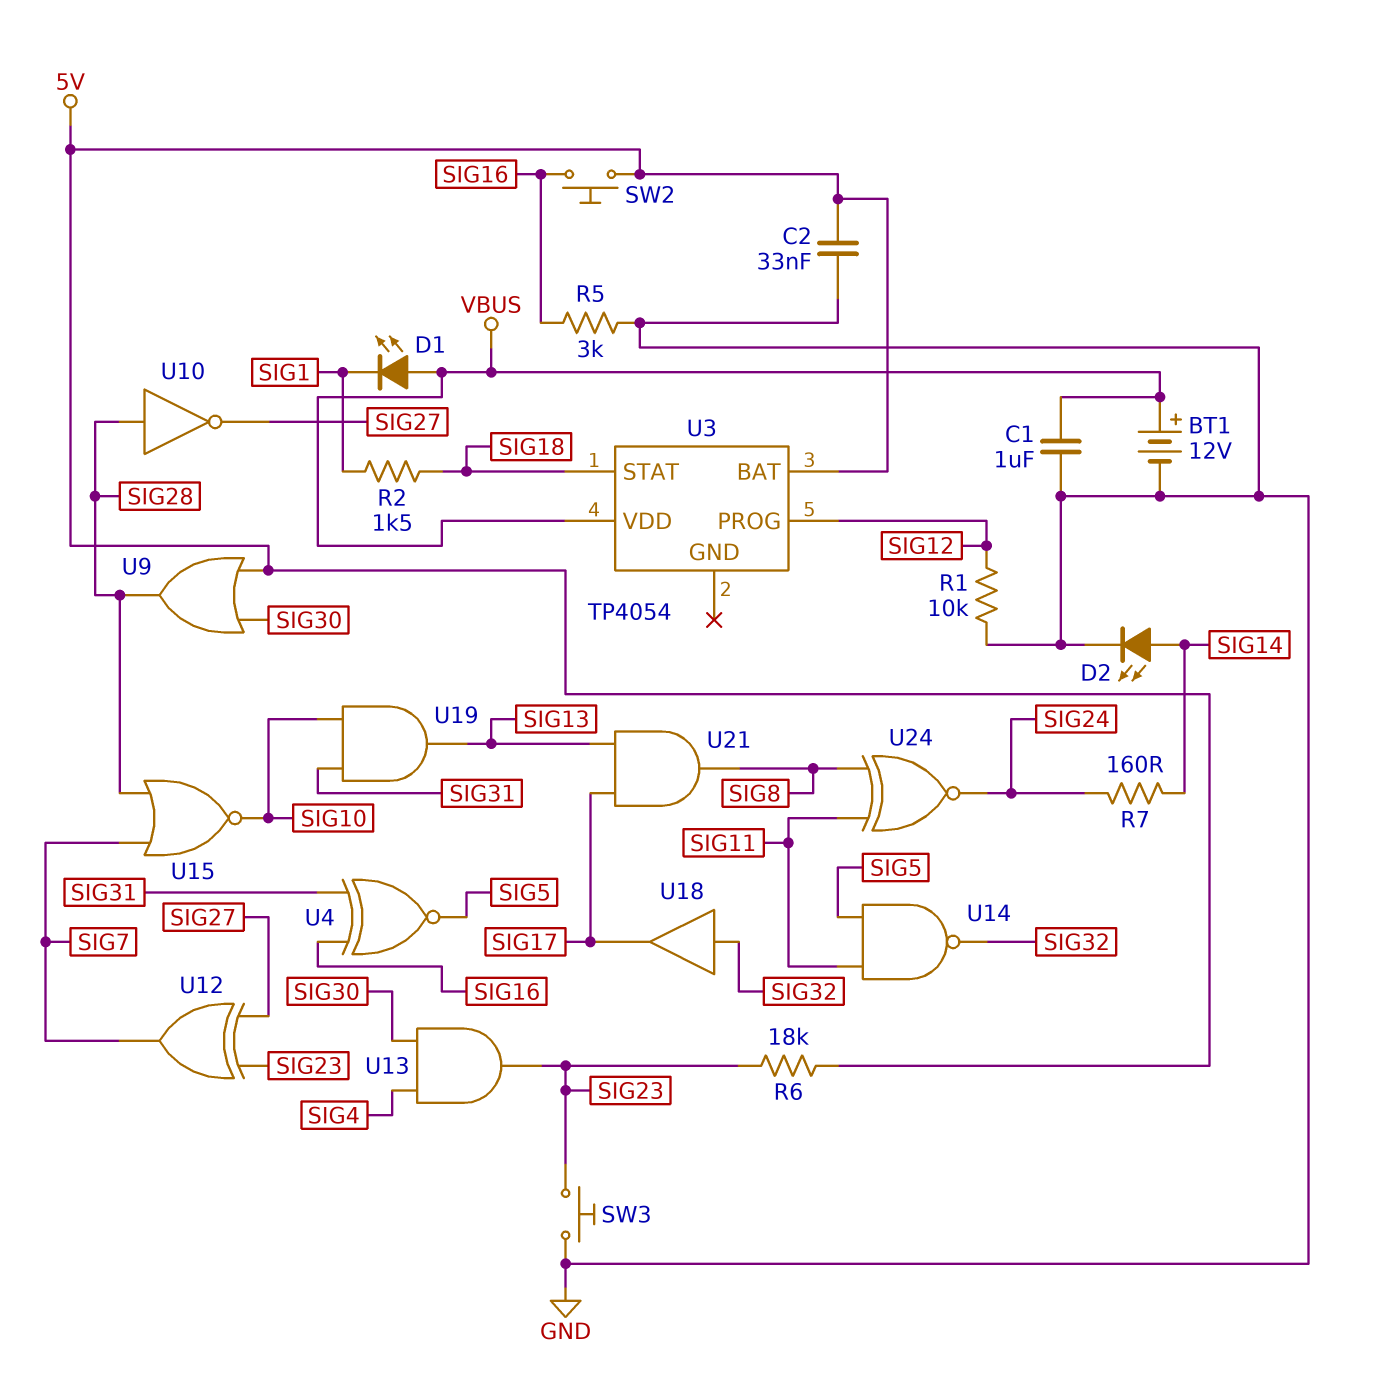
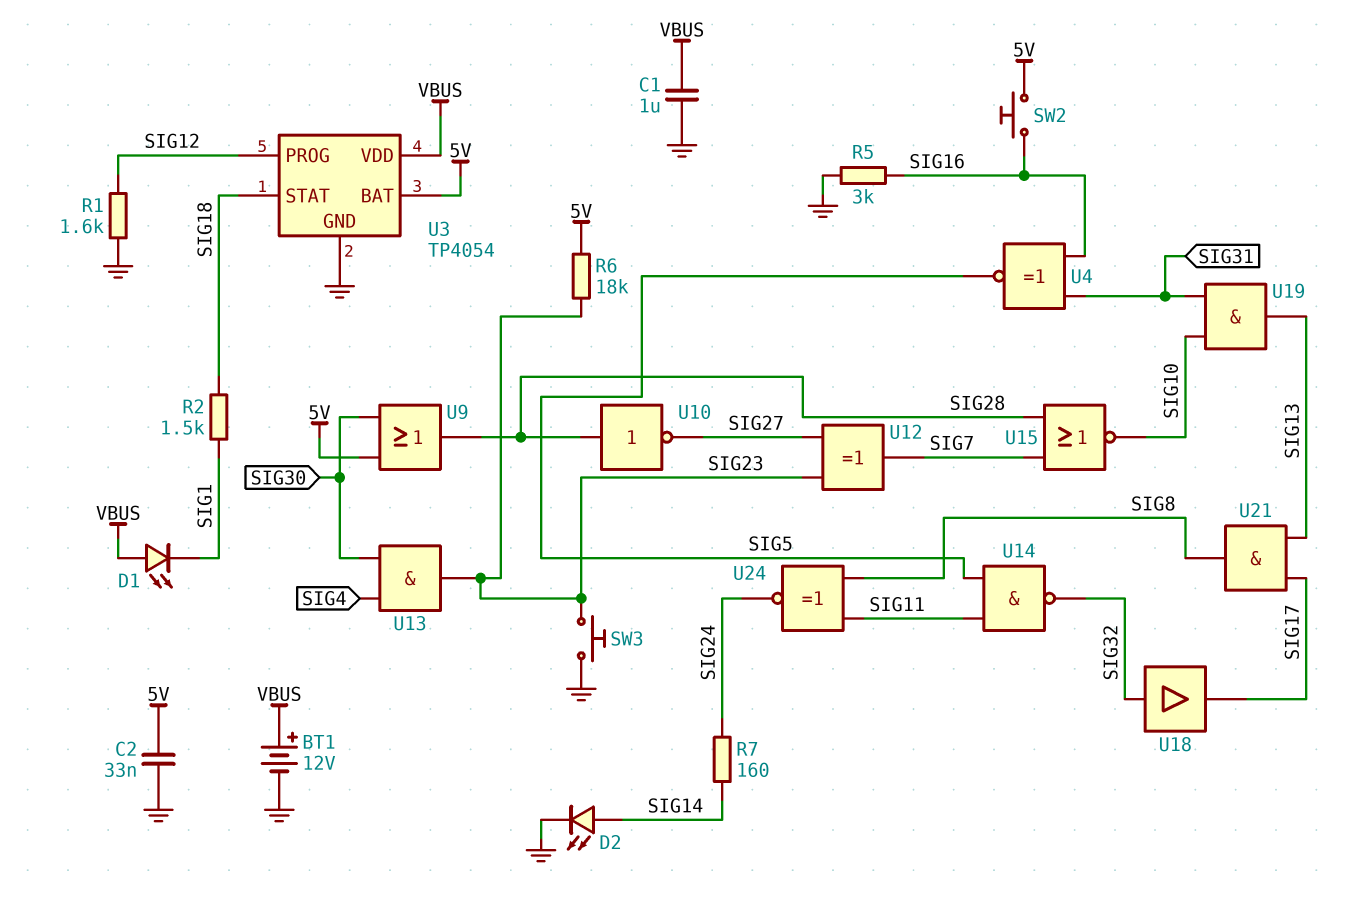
R1: 10k (GND, SIG12) -> 1.6k (GND, SIG12)
U3 pin GND: none -> GND

